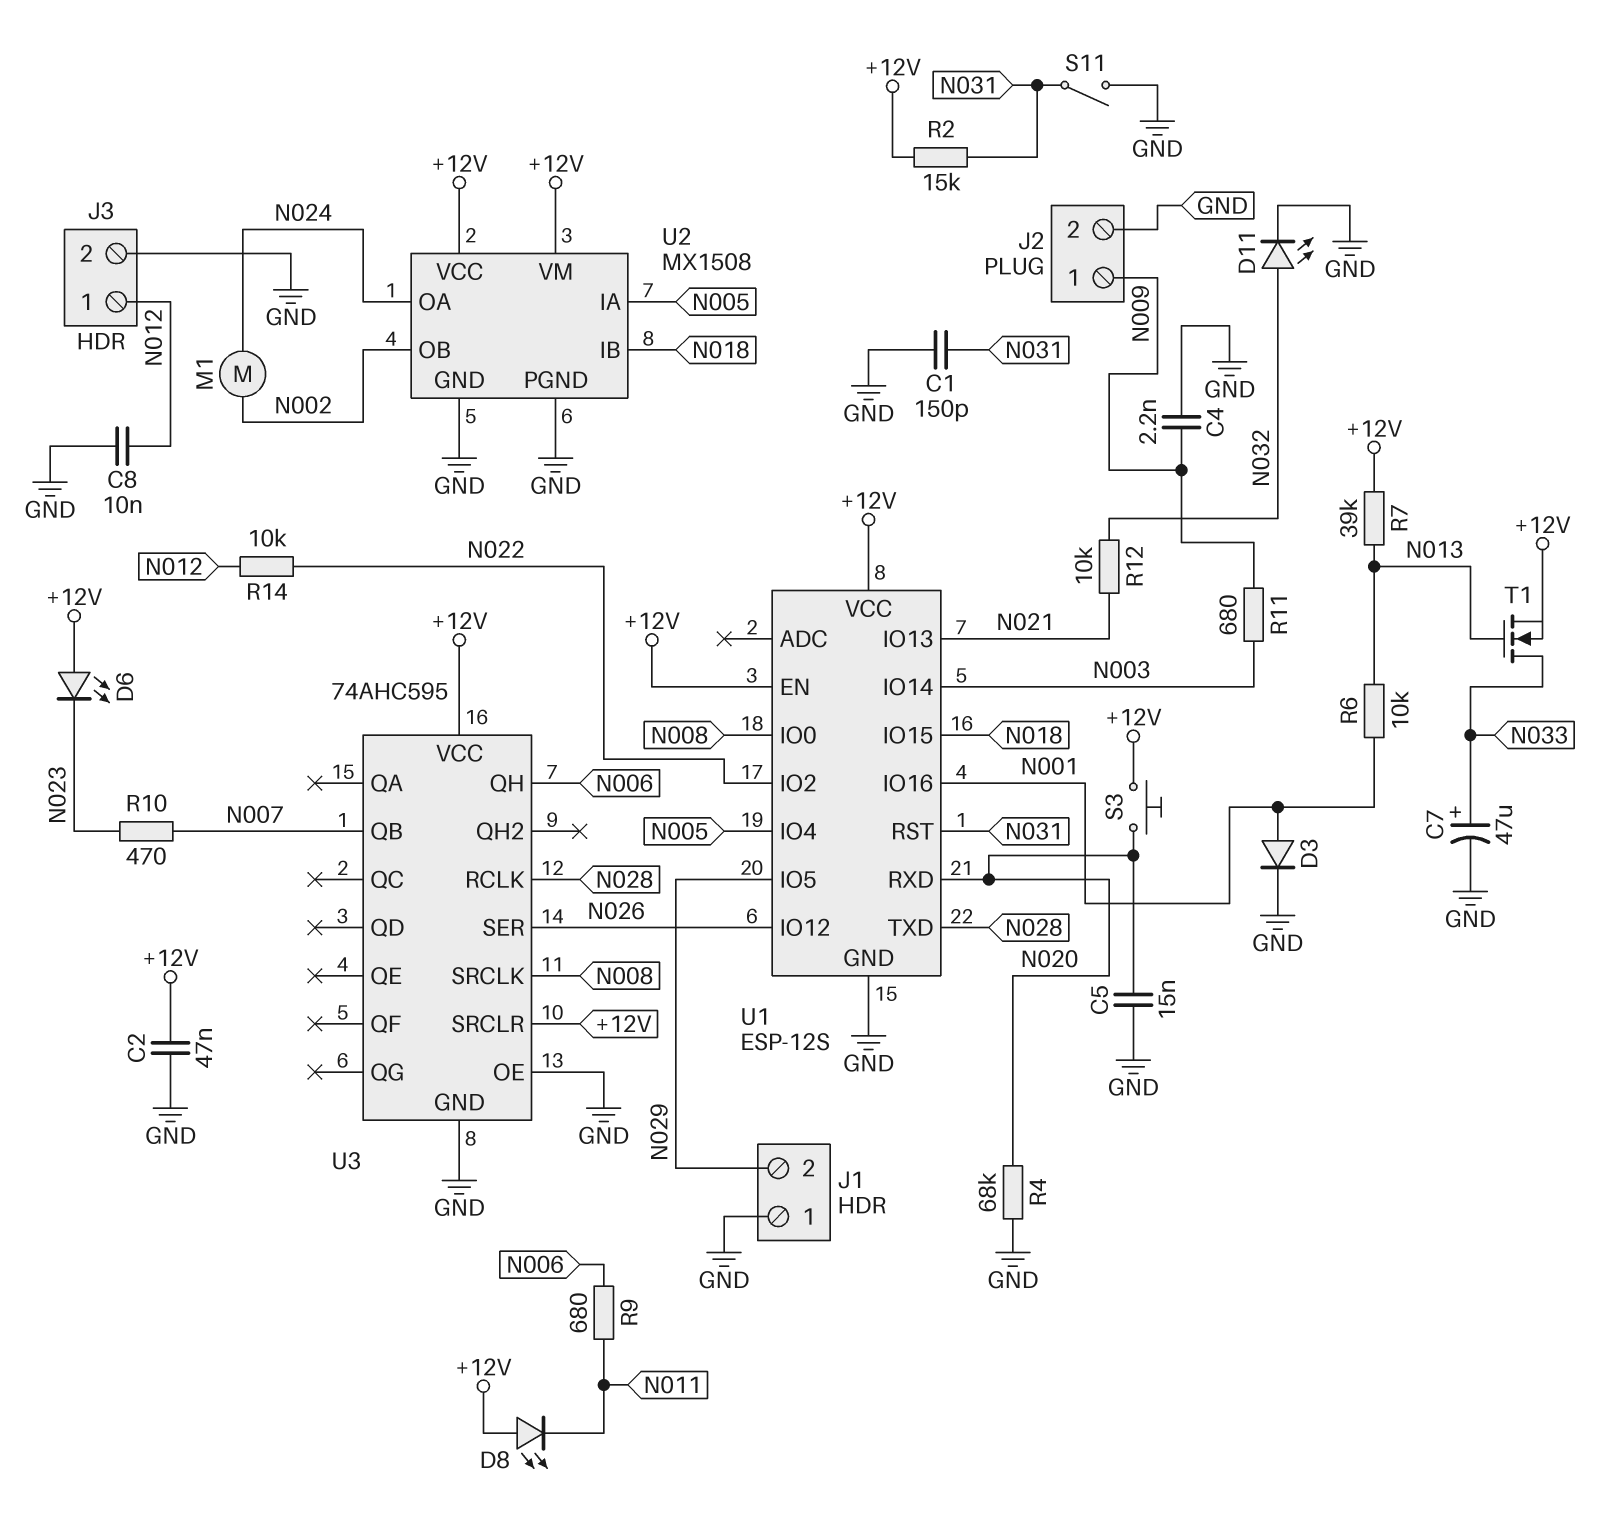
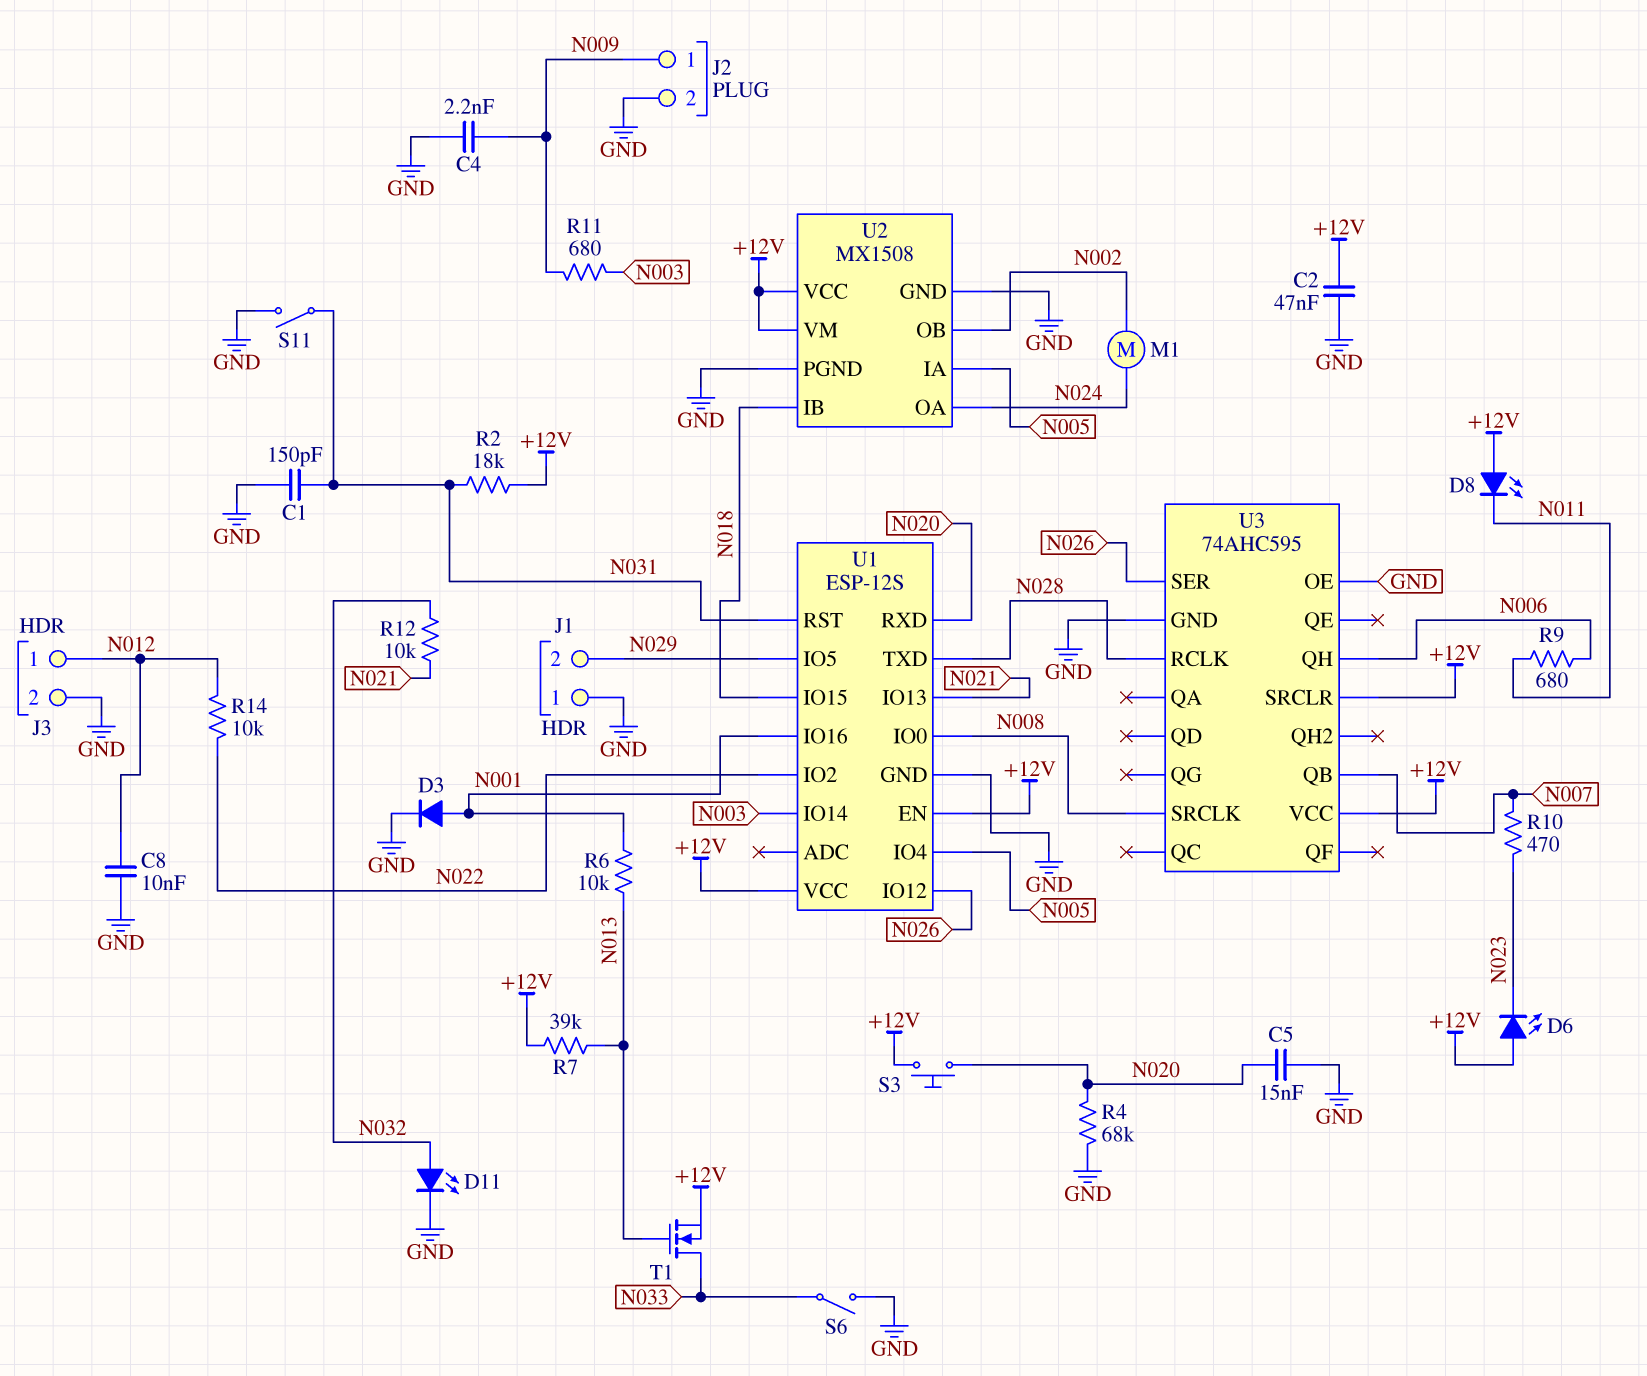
C7: 47uF (plus N033, minus GND) -> none
R2: 15k (+12V, N031) -> 18k (+12V, N031)
S6: none -> switch (GND, N033)

